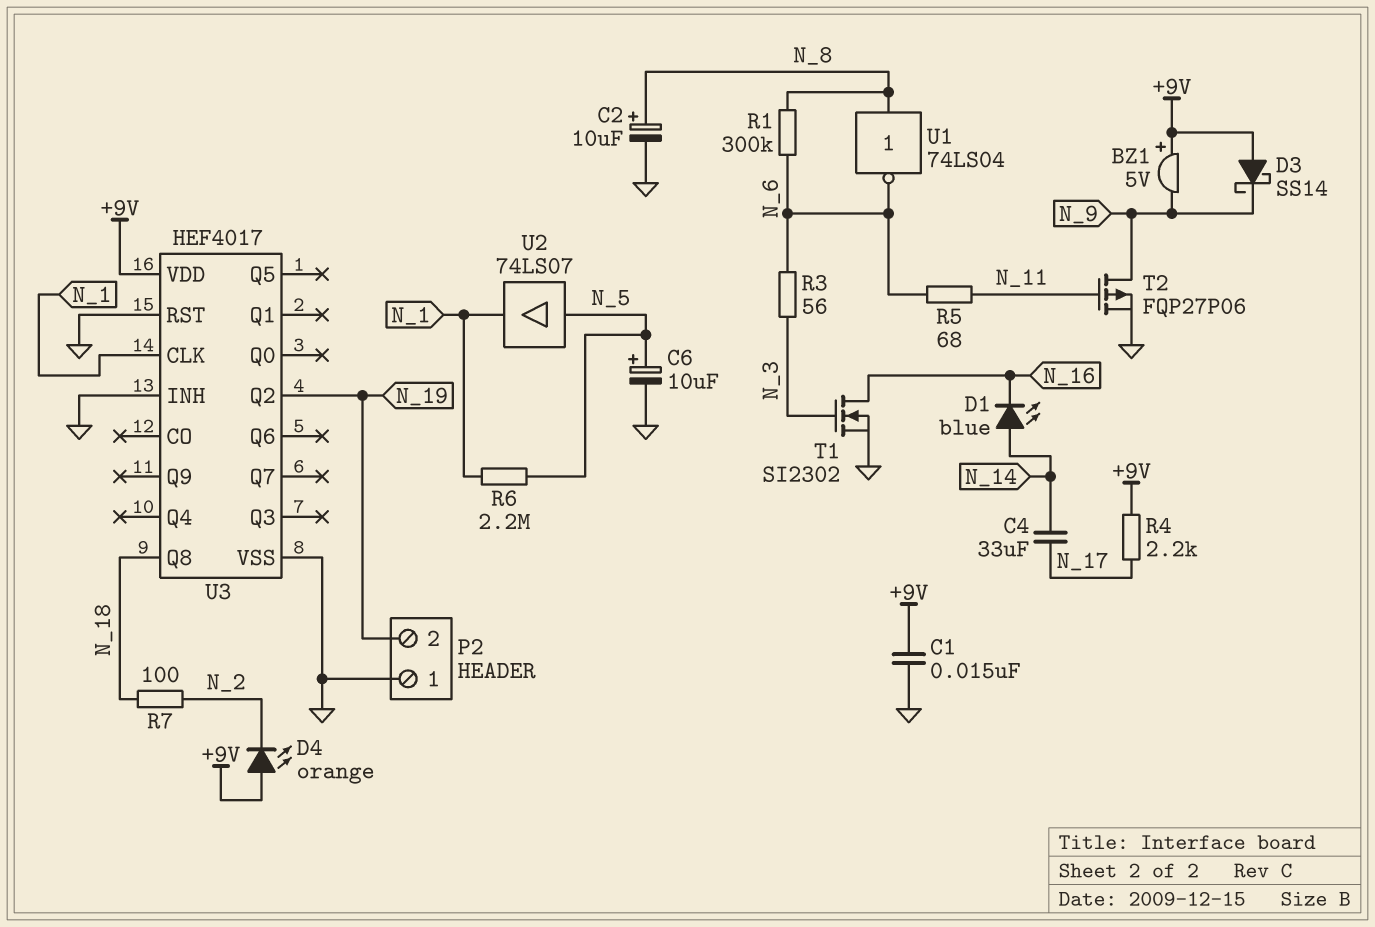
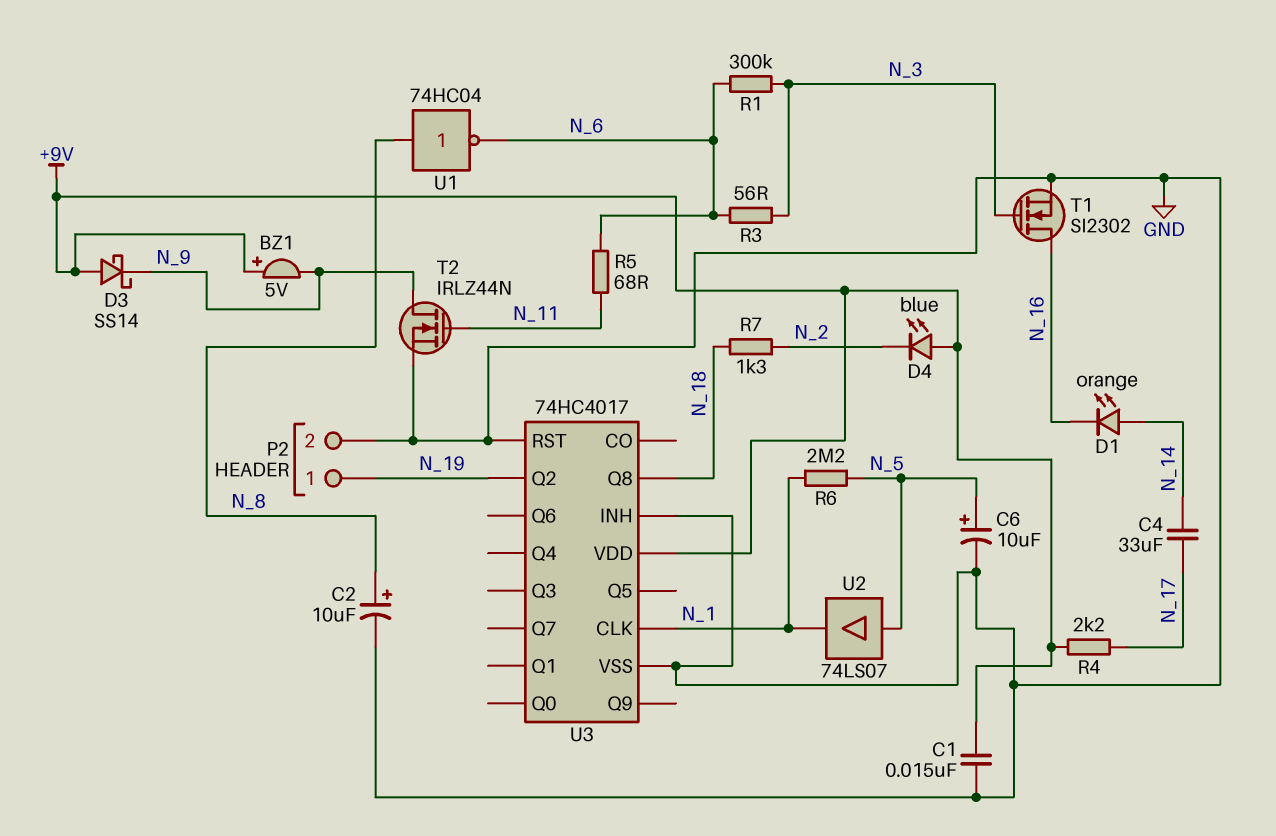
D1: LED blue (A N_14, K N_16) -> LED orange (A N_14, K N_16)
D4: LED orange (A +9V, K N_2) -> LED blue (A +9V, K N_2)
P2 pin 1: GND -> N_19
P2 pin 2: N_19 -> GND
R1: 300k (N_6, N_8) -> 300k (N_3, N_6)
R7: 100 (N_2, N_18) -> 1.3k (N_2, N_18)
T2: PMOS FQP27P06 (G N_11, D N_9, S GND) -> NMOS IRLZ44N (G N_11, D N_9, S GND)
U1: NOT 74LS04 (in N_8, out N_6) -> NOT 74HC04 (in N_8, out N_6)
U3: HEF4017 -> 74HC4017

